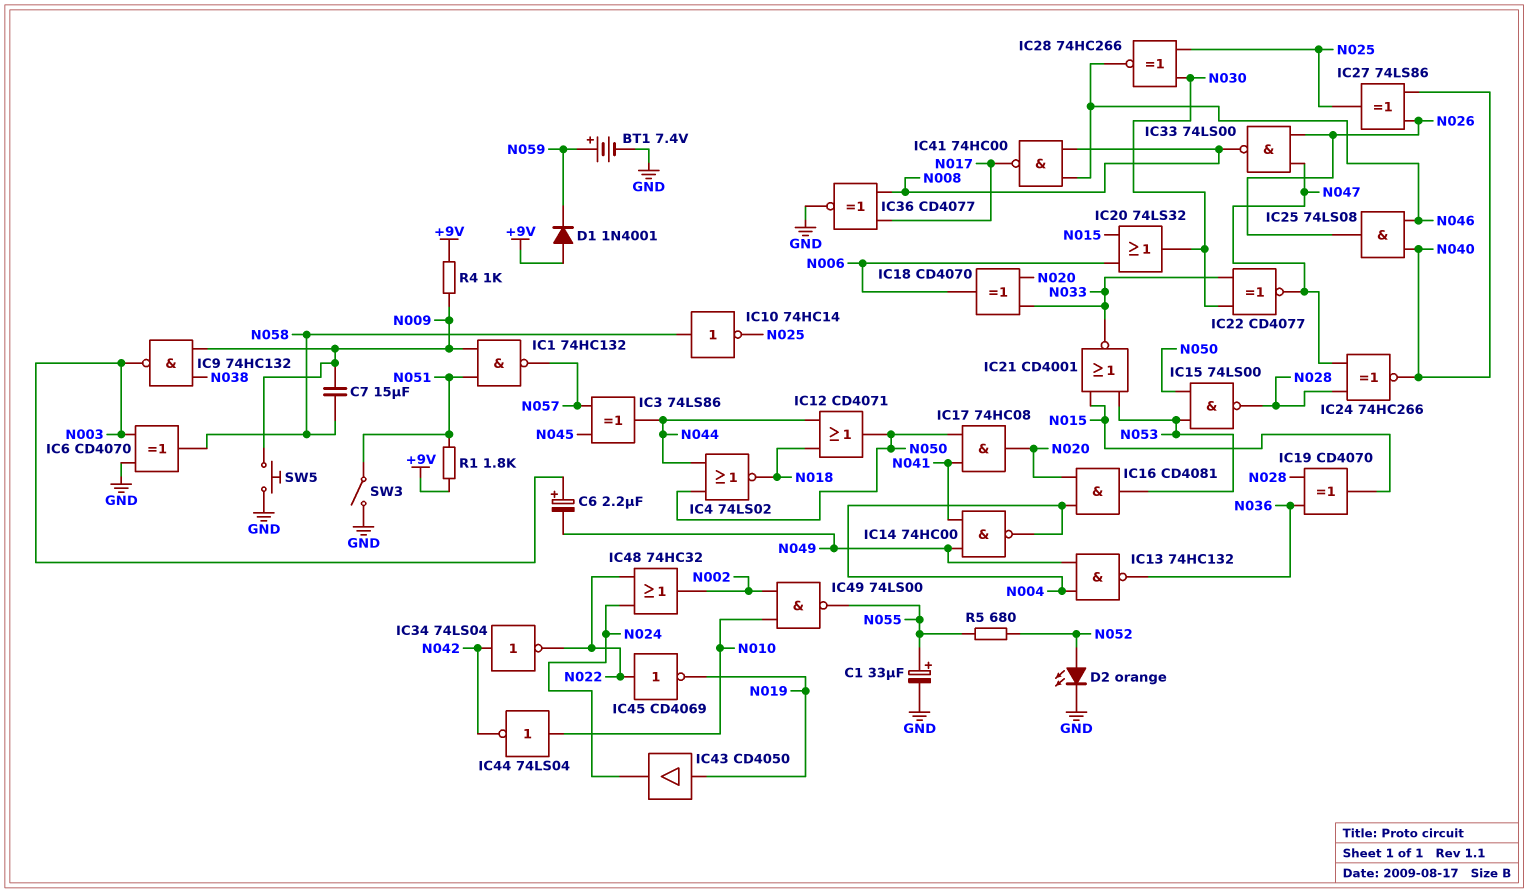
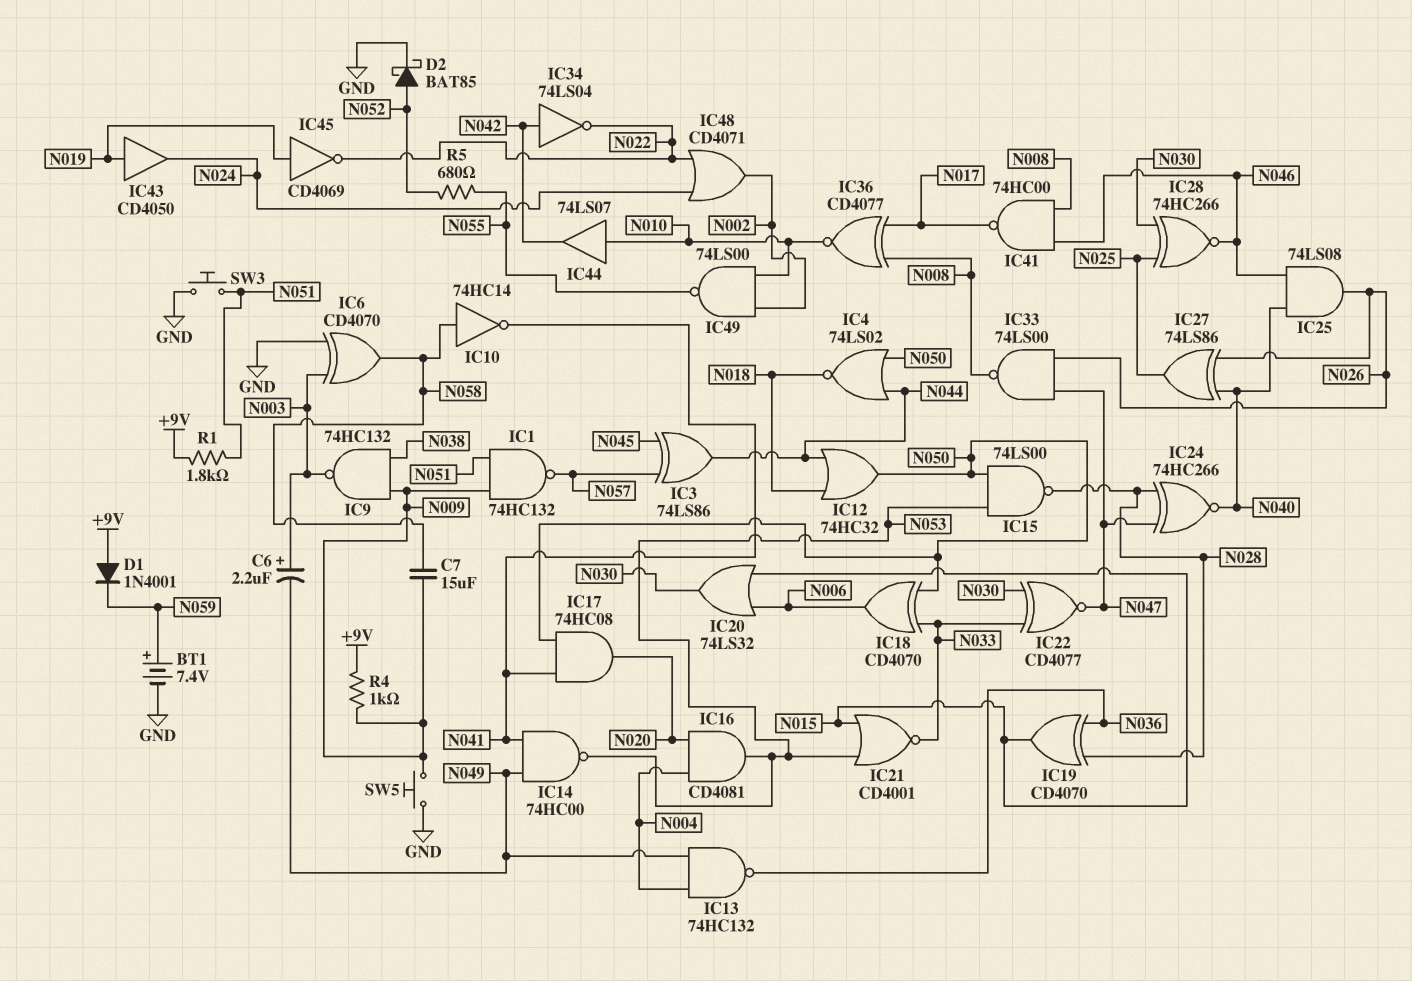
C1: 33uF (plus N055, minus GND) -> none
D2: LED orange (A N052, K GND) -> schottky BAT85 (A N052, K GND)
IC10: NOT 74HC14 (in N058, out N025) -> NOT 74HC14 (in N058, out N041)
IC12: OR CD4071 (in N018, in N044, out N050) -> OR 74HC32 (in N018, in N044, out N050)
IC14: NAND 74HC00 (in N041, in N049, out N004) -> NAND 74HC00 (in N041, in N049, out N053)
IC18: XOR CD4070 (in N020, in N033, out N006) -> XOR CD4070 (in N033, in N050, out N006)
IC36: XNOR CD4077 (in N008, in N017, out GND) -> XNOR CD4077 (in N008, in N017, out N010)
IC44: NOT 74LS04 (in N010, out N042) -> buffer 74LS07 (in N010, out N042)
IC45: NOT CD4069 (in N022, out N019) -> NOT CD4069 (in N019, out N022)
IC48: OR 74HC32 (in N022, in N024, out N002) -> OR CD4071 (in N022, in N024, out N002)
SW3: switch (GND, N051) -> button (GND, N051)

